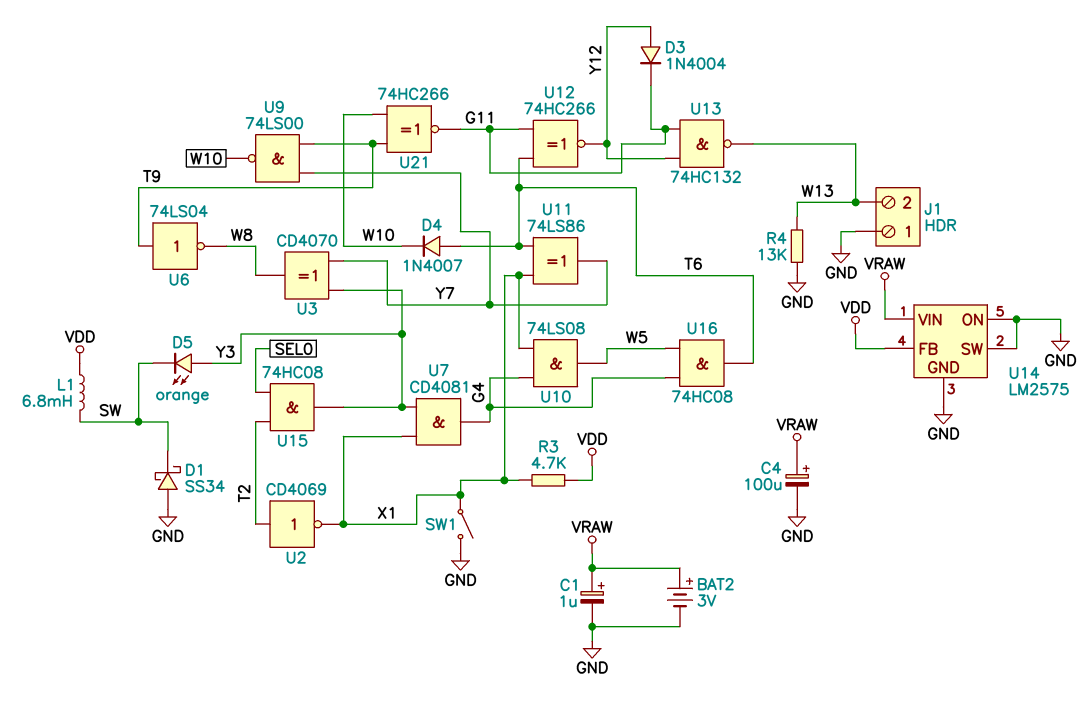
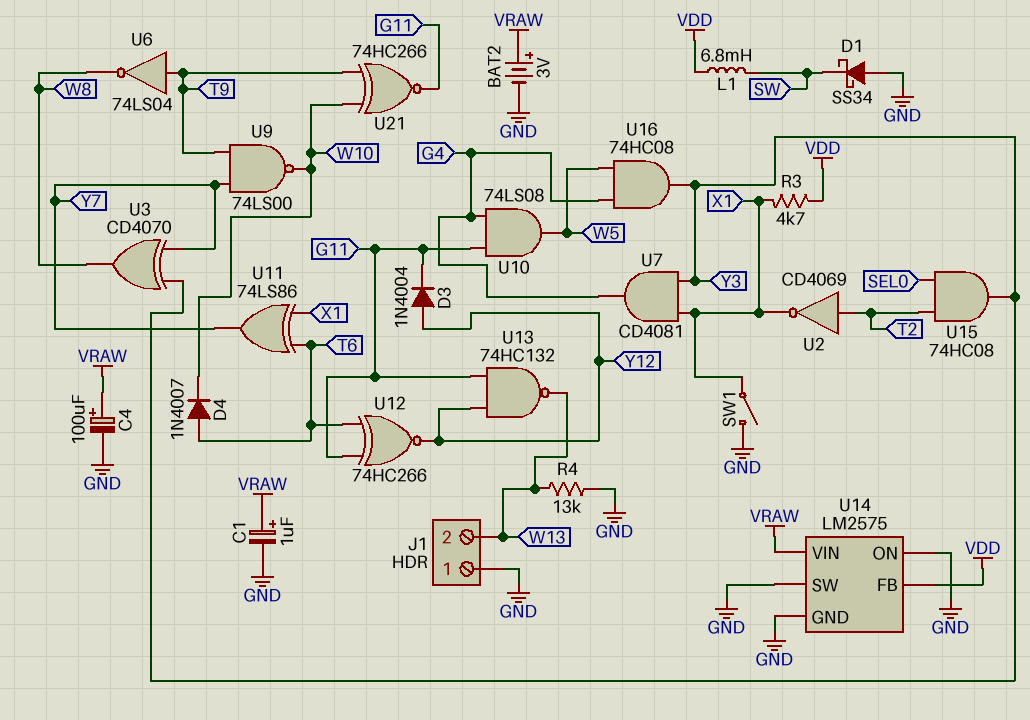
D5: LED orange (A Y3, K SW) -> none
U10: AND 74LS08 (in G4, in X1, out W5) -> AND 74LS08 (in G4, in G11, out W5)
U16: AND 74HC08 (in G4, in W5, out T6) -> AND 74HC08 (in G4, in W5, out Y3)

